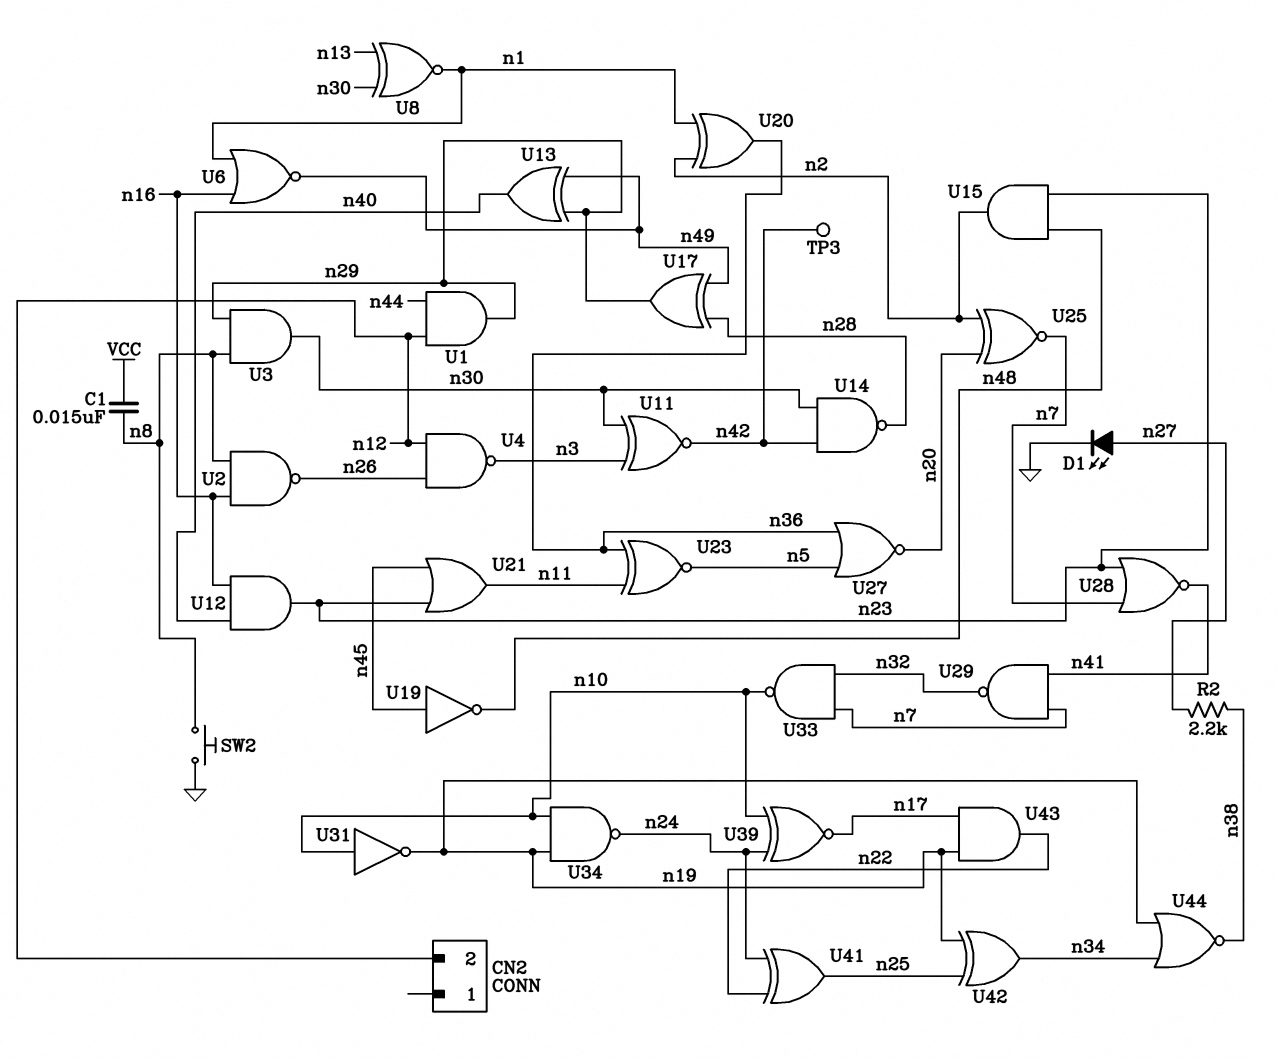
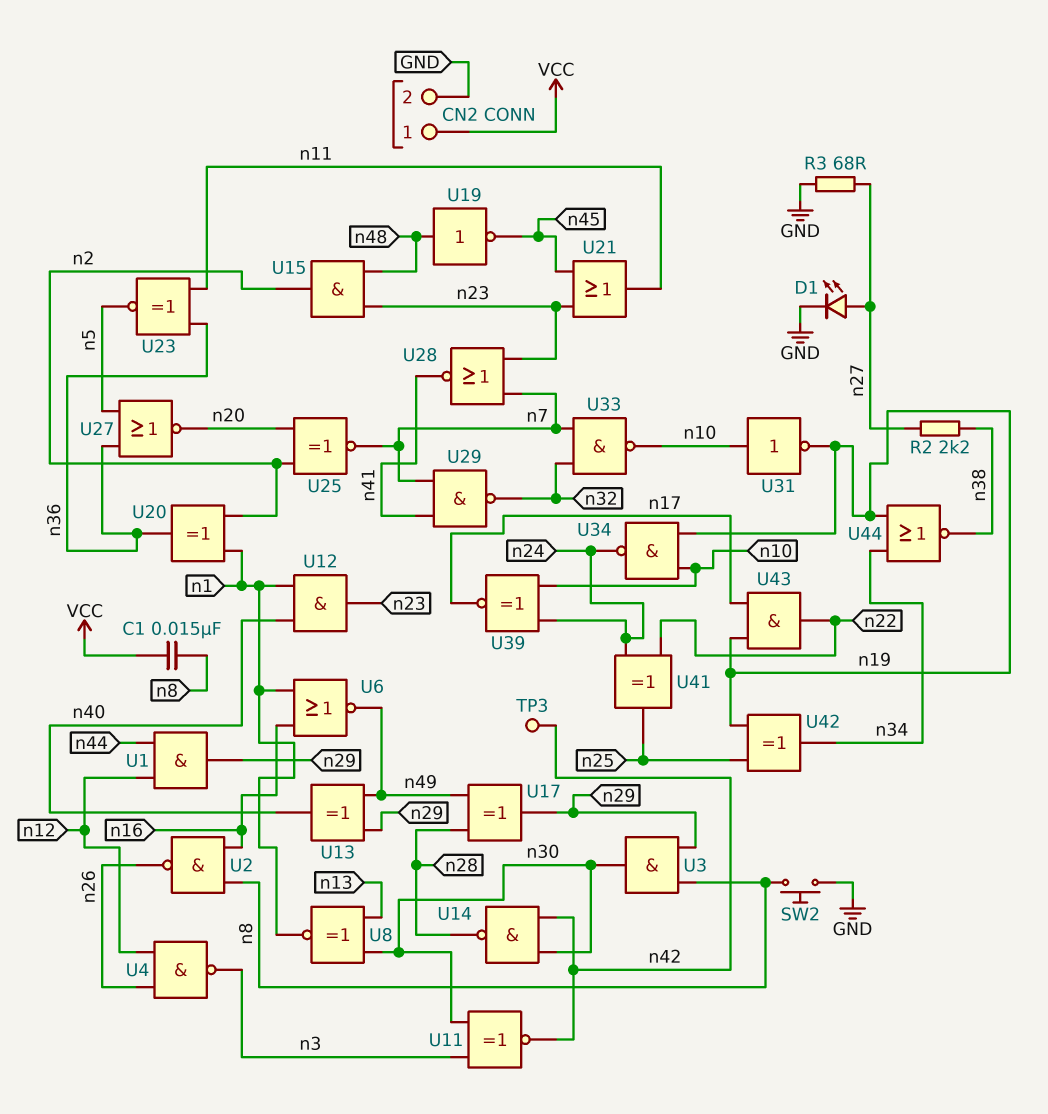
CN2 pin 1: none -> VCC
CN2 pin 2: n12 -> GND
R3: none -> 68 (GND, n27)
U12: AND (in n16, in n40, out n23) -> AND (in n1, in n40, out n23)
U19: NOT (in n45, out n48) -> NOT (in n48, out n45)

